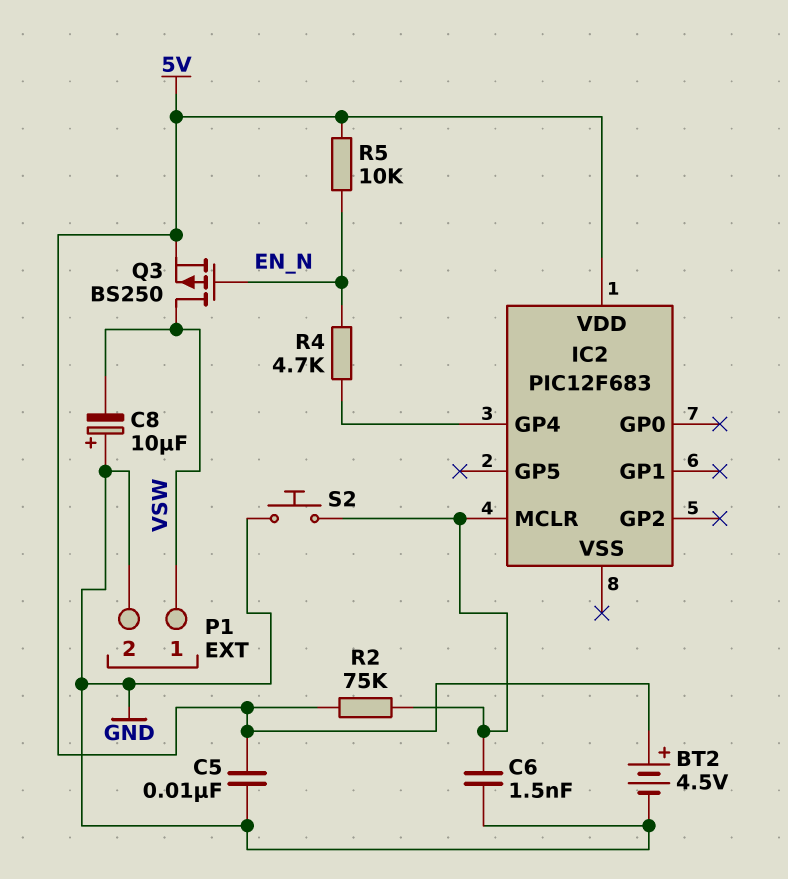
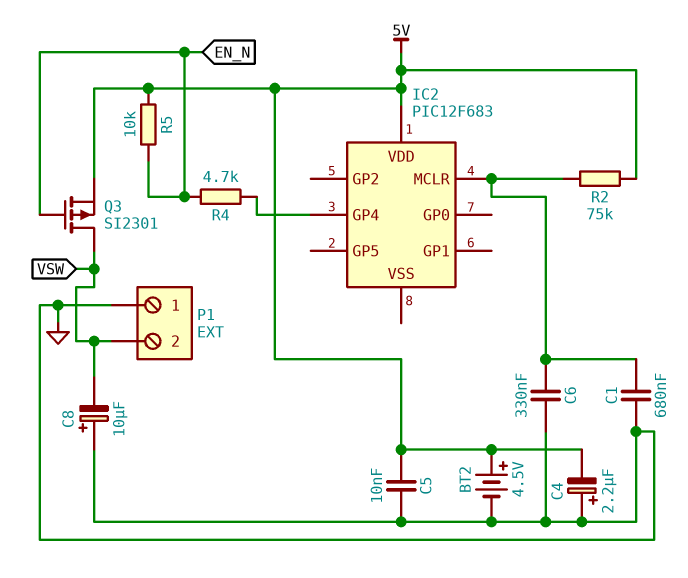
C1: none -> 680nF (GND, IC2/MCLR)
C4: none -> 2.2uF (plus GND, minus 5V)
C6: 1.5nF (GND, IC2/MCLR) -> 330nF (GND, IC2/MCLR)
P1 pin 1: VSW -> GND
P1 pin 2: GND -> VSW
Q3: PMOS BS250 (G EN_N, D VSW, S 5V) -> PMOS SI2301 (G EN_N, D VSW, S 5V)
S2: button (GND, IC2/MCLR) -> none

